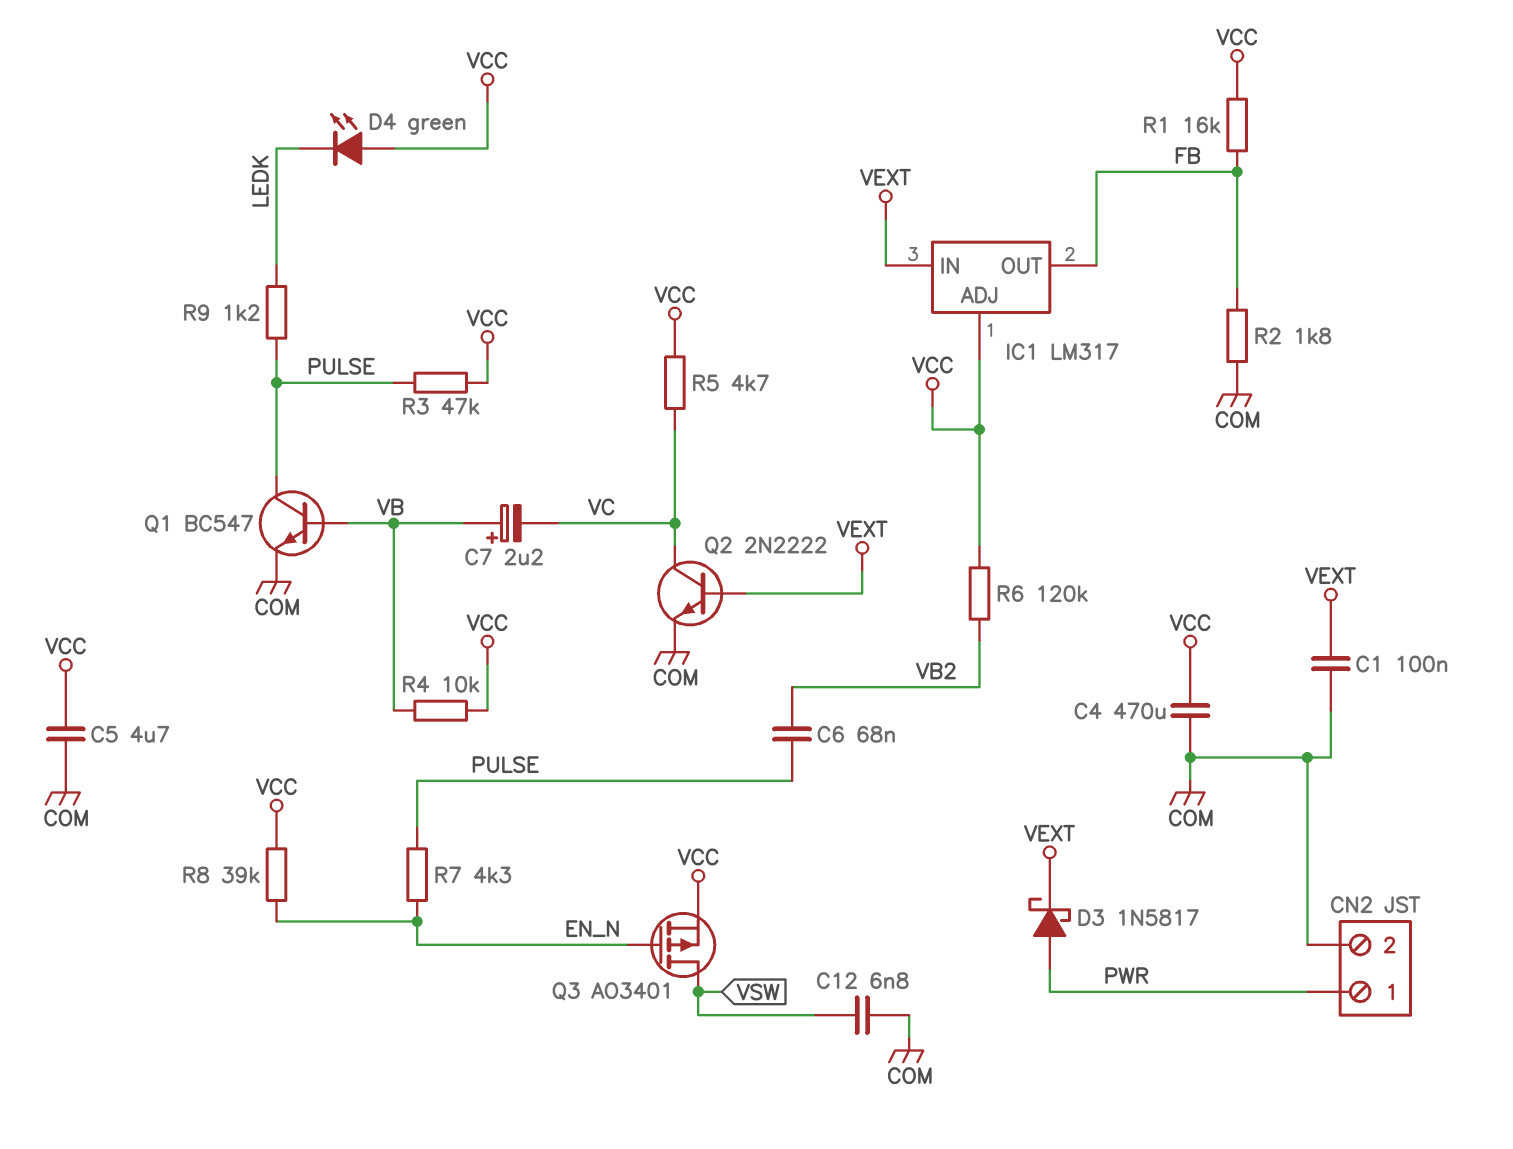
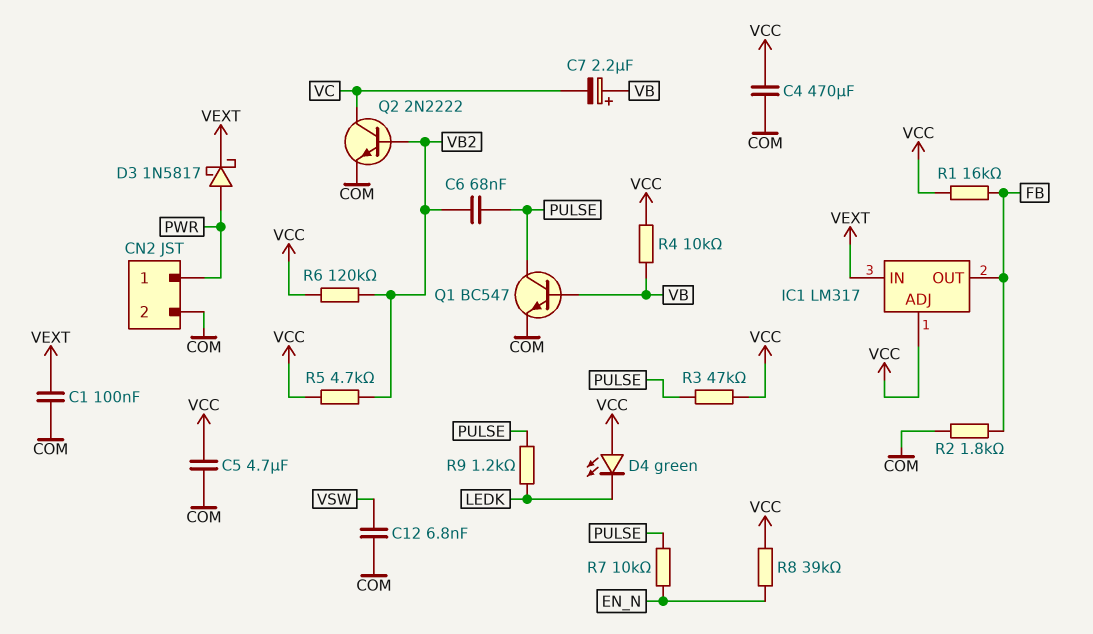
Q2: NPN 2N2222 (B VEXT, C VC, E COM) -> NPN 2N2222 (B VB2, C VC, E COM)
Q3: PMOS AO3401 (G EN_N, D VSW, S VCC) -> none
R5: 4.7k (VC, VCC) -> 4.7k (VB2, VCC)
R7: 4.3k (EN_N, PULSE) -> 10k (EN_N, PULSE)

